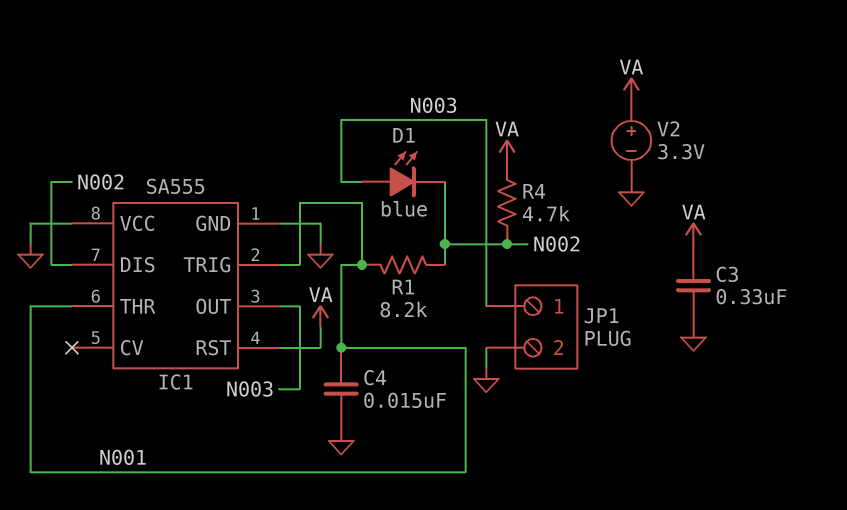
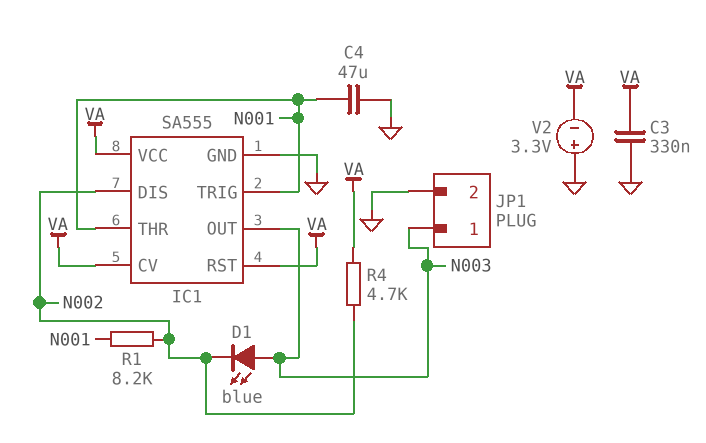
C4: 15nF (GND, N001) -> 47uF (GND, N001)
IC1 pin CV: none -> VA
IC1 pin VCC: GND -> VA
V2: 3.3V (plus VA, minus GND) -> 3.3V (plus GND, minus VA)

